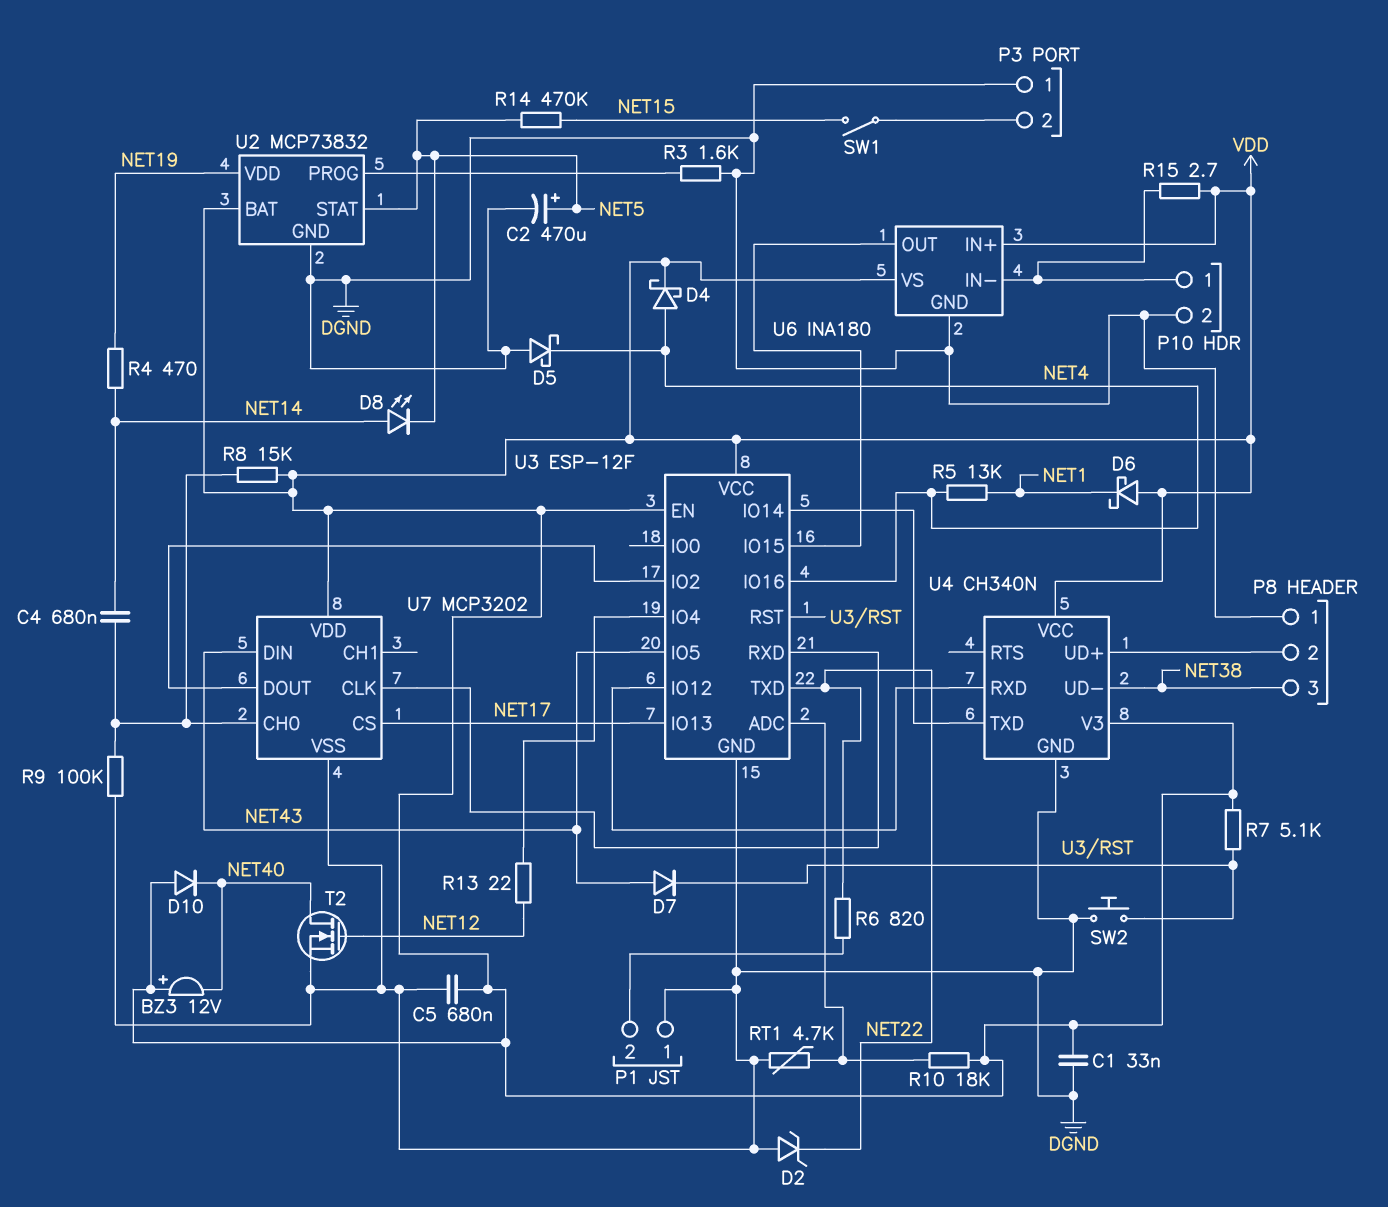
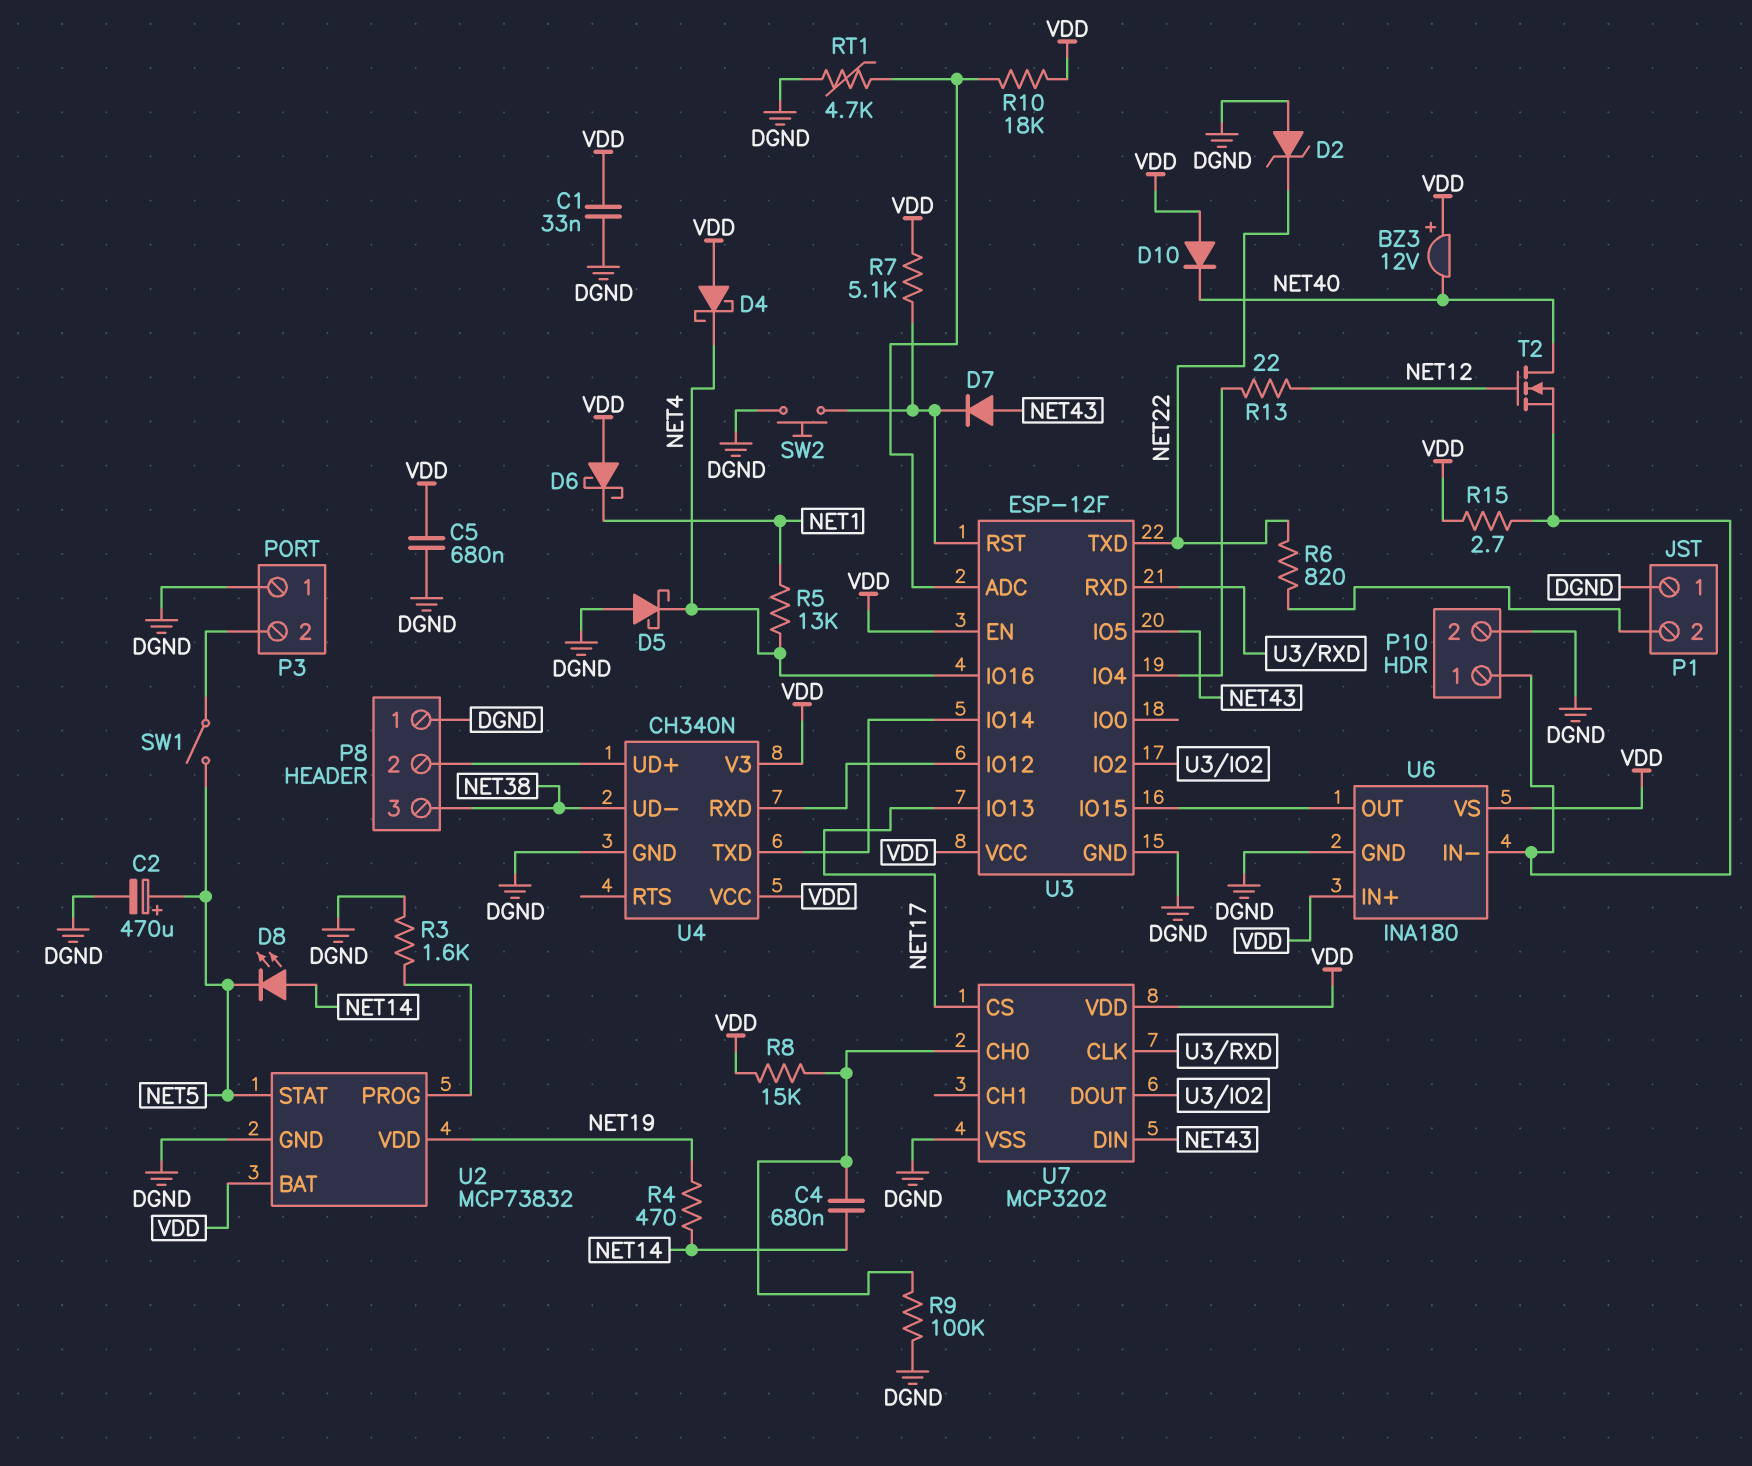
D4: schottky (A NET4, K VDD) -> schottky (A VDD, K NET4)
R14: 470k (NET5, NET15) -> none
SW1: switch (NET15, P3/2) -> switch (NET5, P3/2)
T2: NMOS (G NET12, D NET40, S DGND) -> NMOS (G NET12, D NET40, S P10/1)

